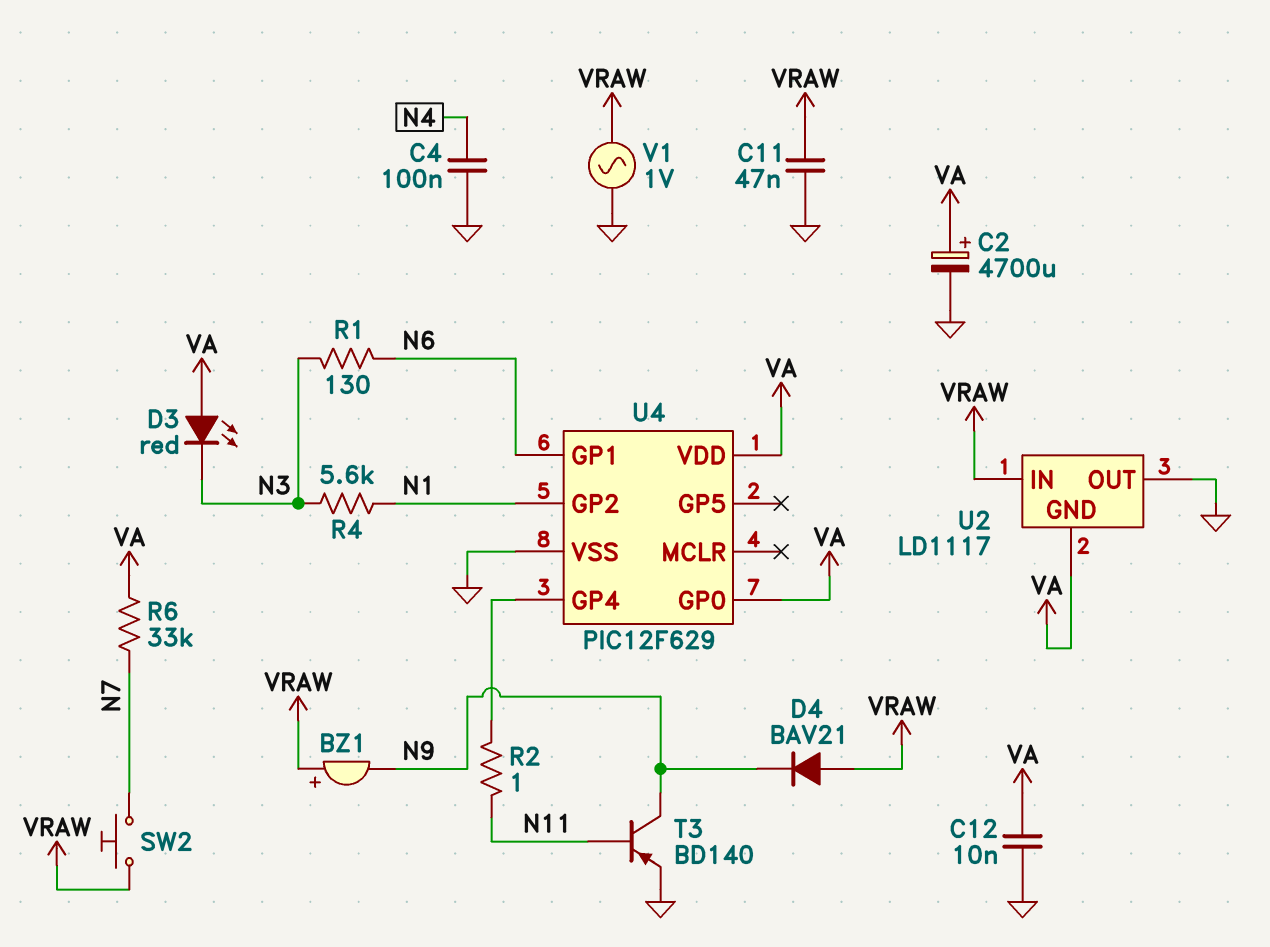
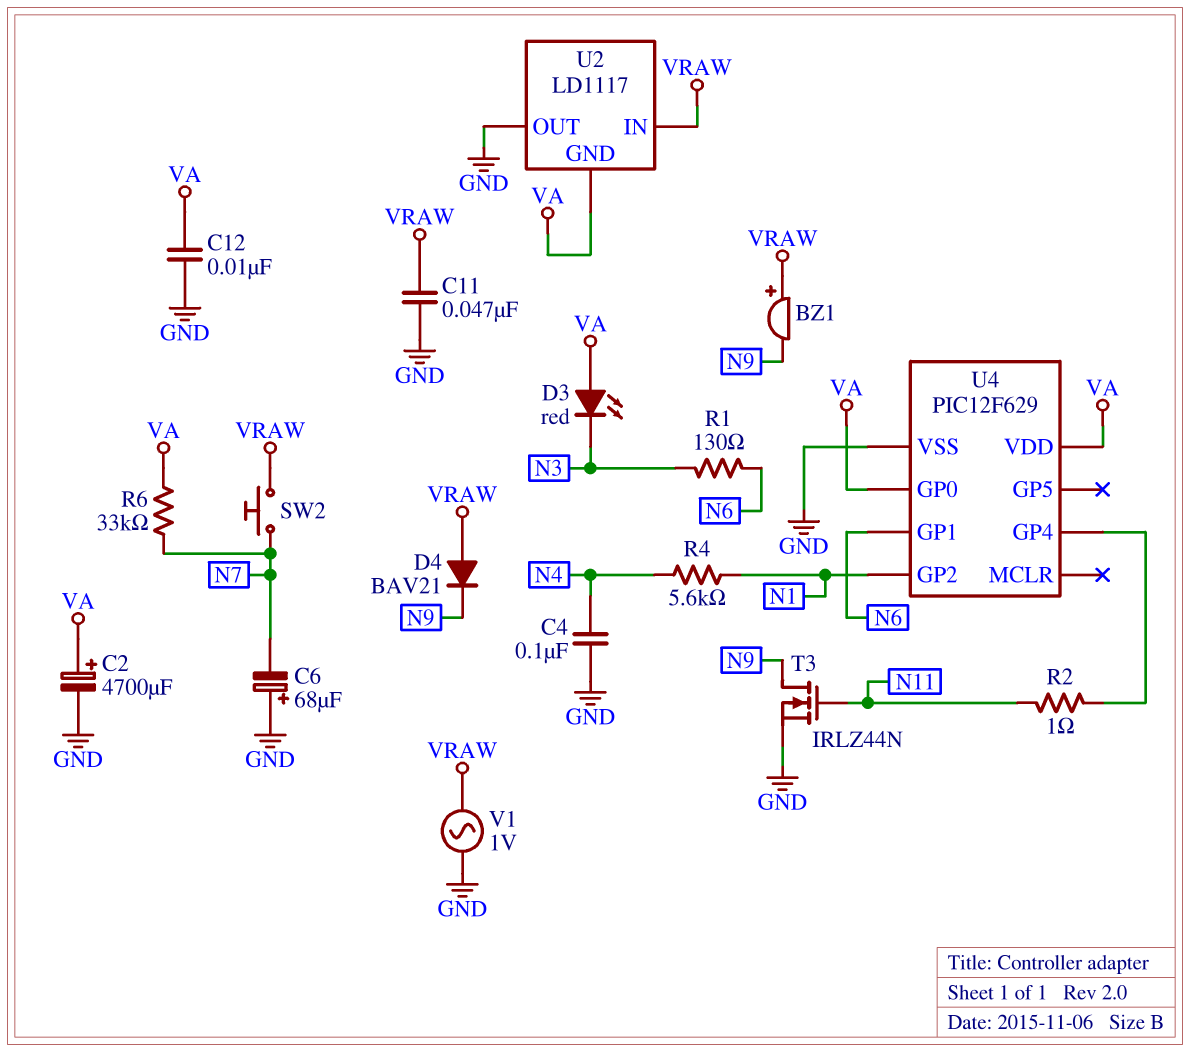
C6: none -> 68uF (plus GND, minus N7)
R4: 5.6k (N1, N3) -> 5.6k (N1, N4)
T3: PNP BD140 (B N11, C N9, E GND) -> NMOS IRLZ44N (G N11, D N9, S GND)

